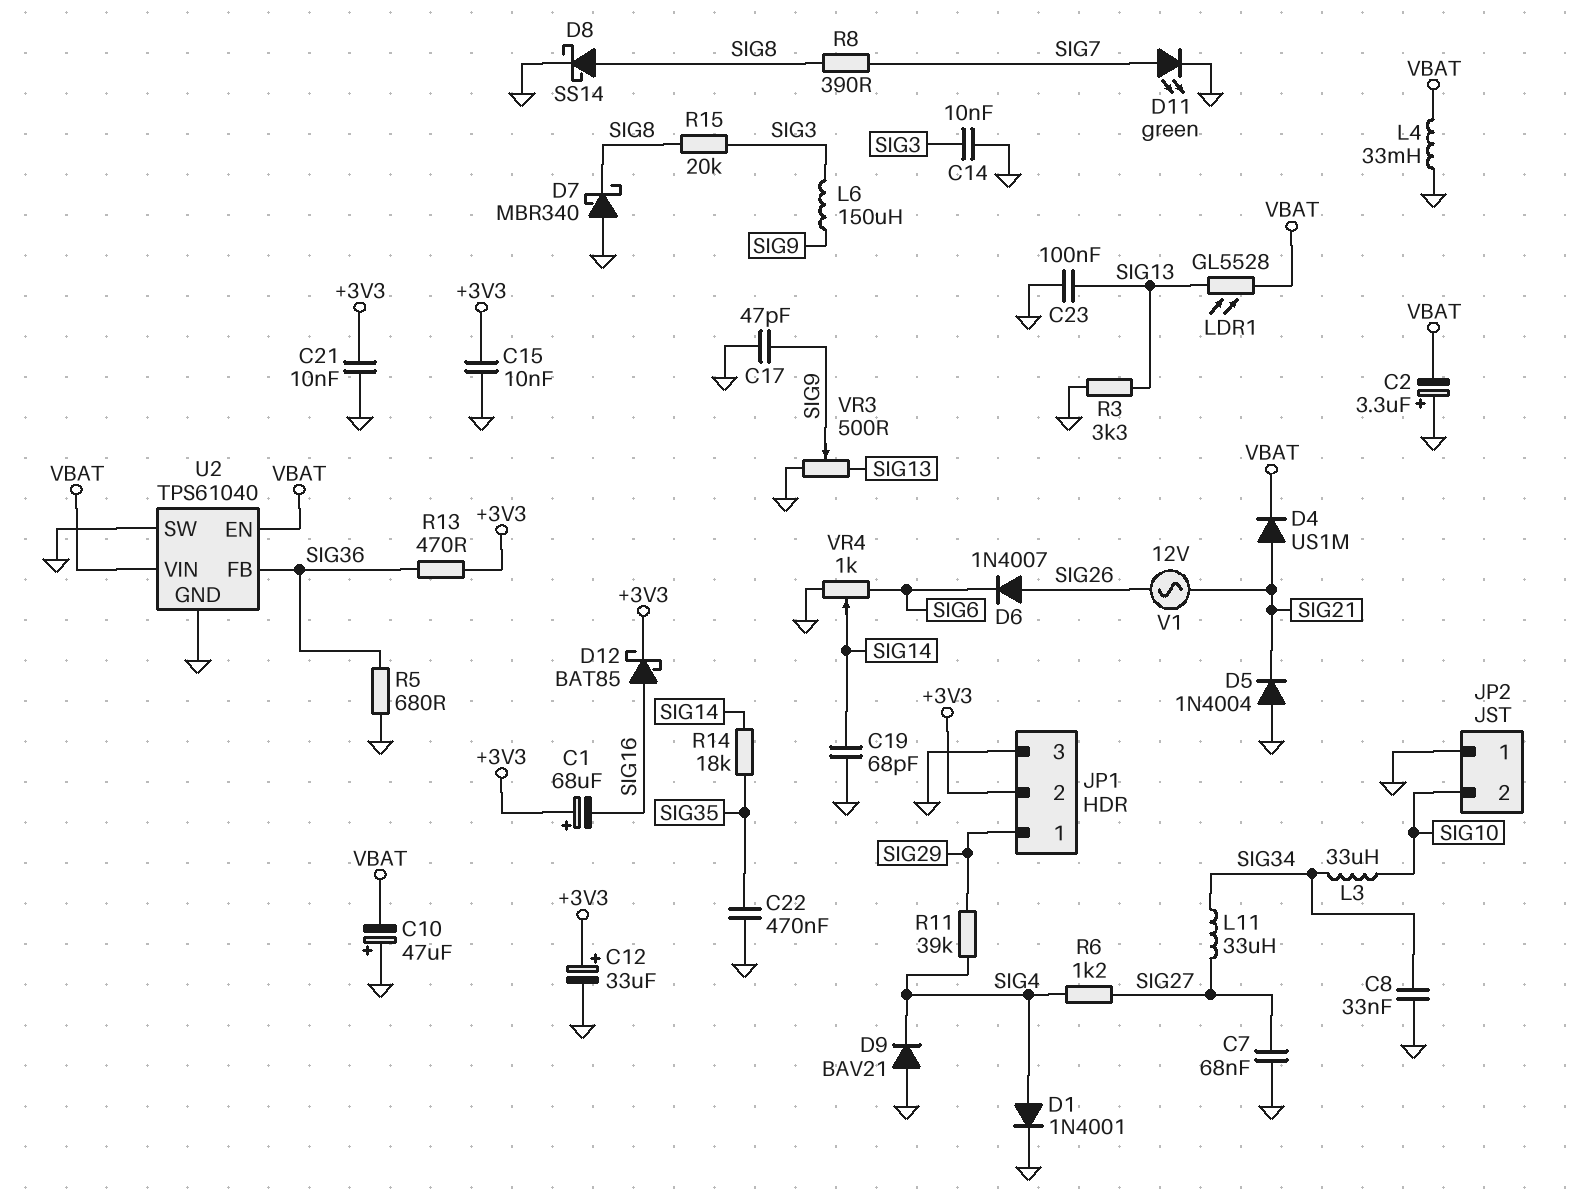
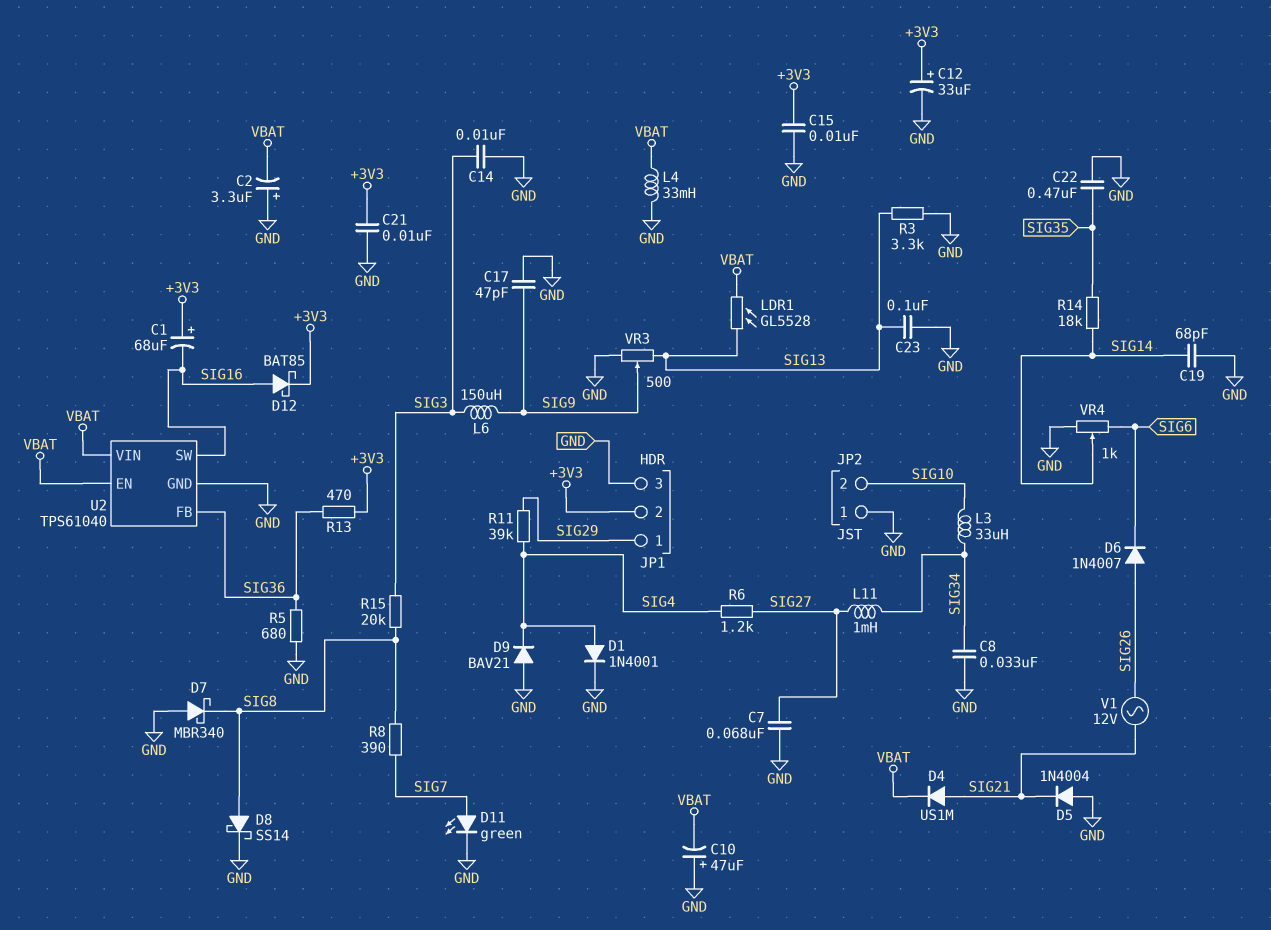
L11: 33uH (SIG27, SIG34) -> 1mH (SIG27, SIG34)
U2 pin SW: GND -> SIG16

